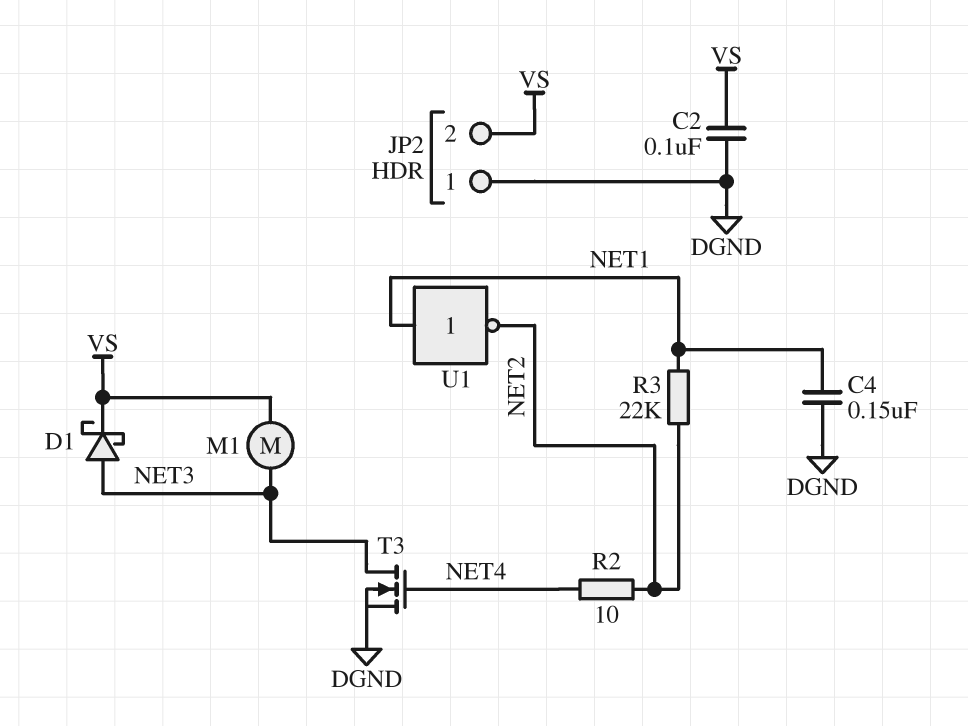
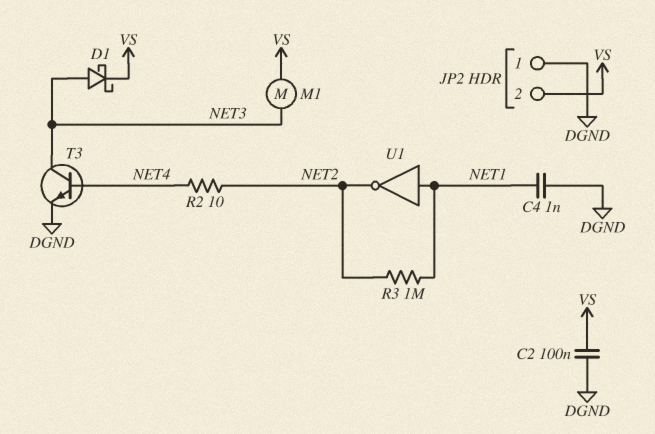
C4: 150nF (DGND, NET1) -> 1nF (DGND, NET1)
R3: 22k (NET1, NET2) -> 1M (NET1, NET2)
T3: NMOS (G NET4, D NET3, S DGND) -> NPN (B NET4, C NET3, E DGND)

